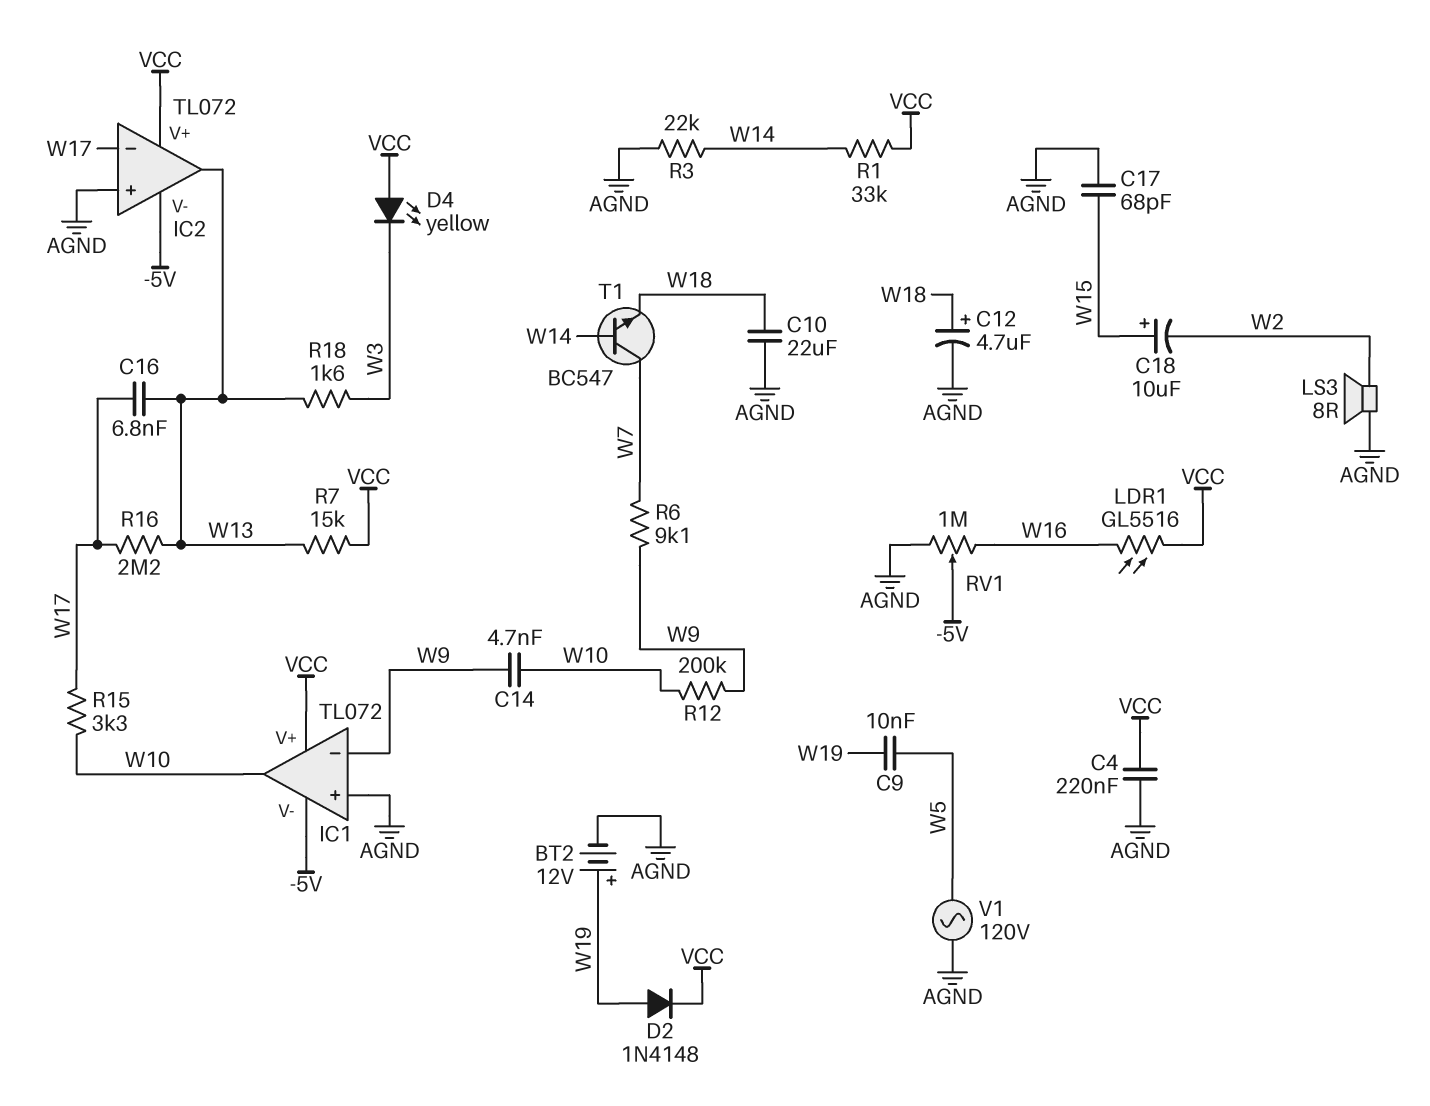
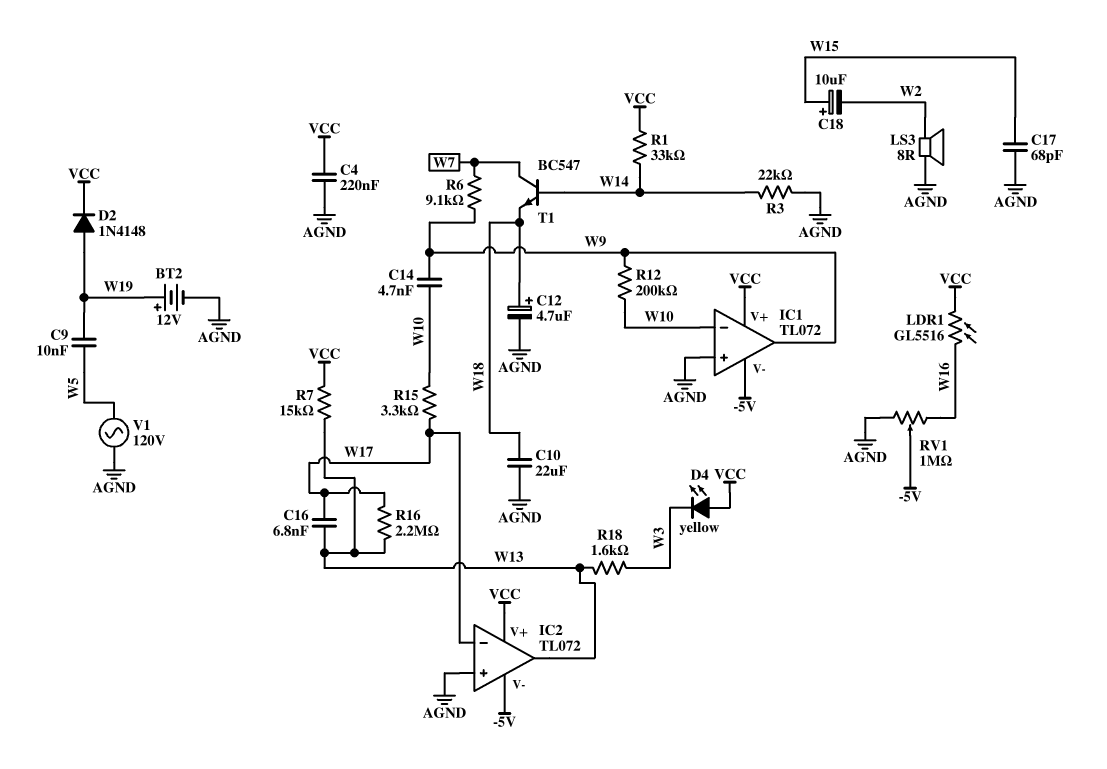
IC1 pin in-: W9 -> W10
IC1 pin out: W10 -> W9

